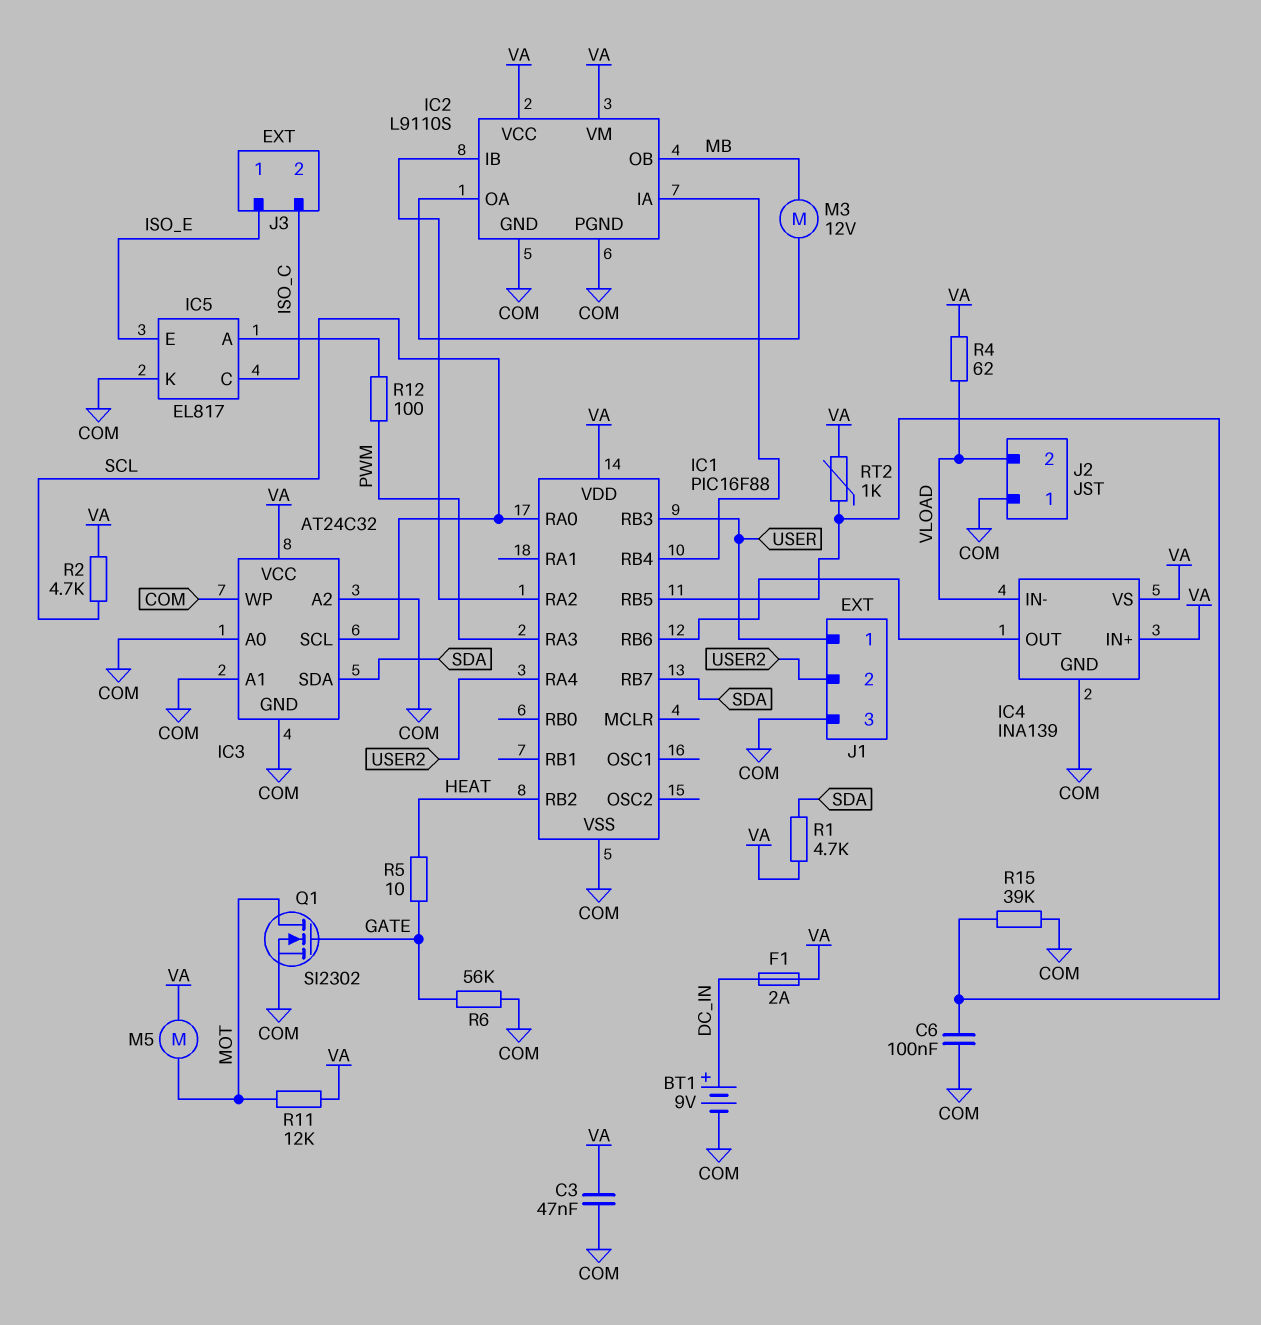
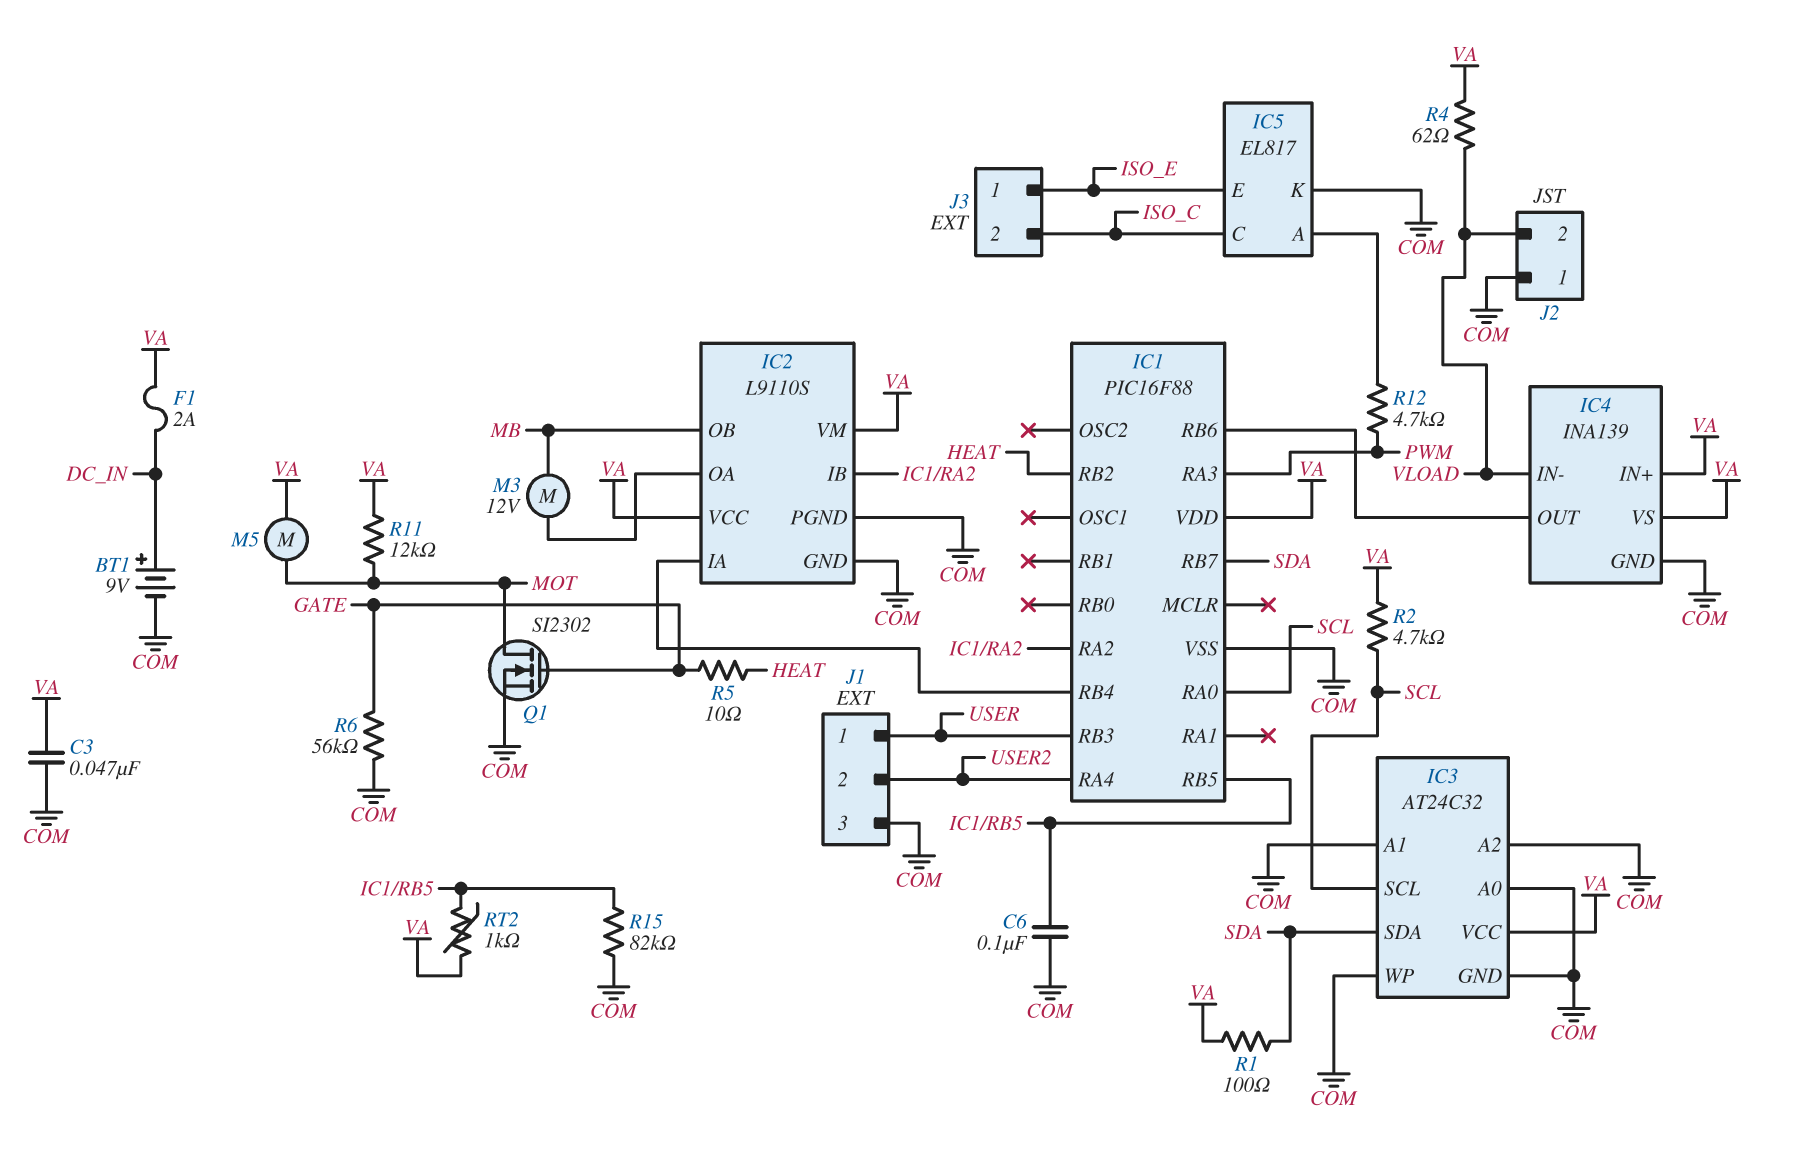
R1: 4.7k (SDA, VA) -> 100 (SDA, VA)
R12: 100 (IC5/A, PWM) -> 4.7k (IC5/A, PWM)
R15: 39k (COM, IC1/RB5) -> 82k (COM, IC1/RB5)

